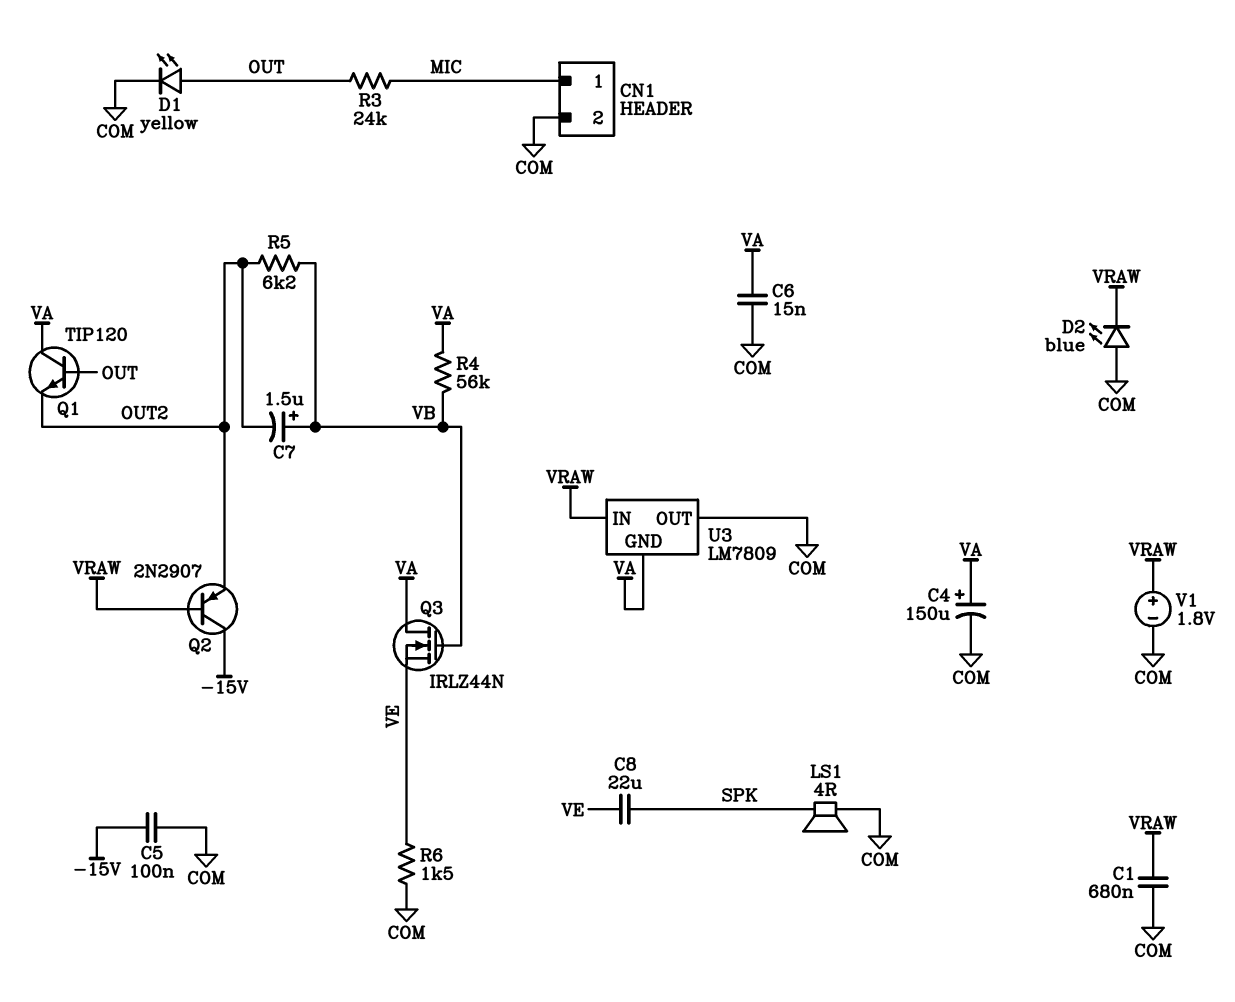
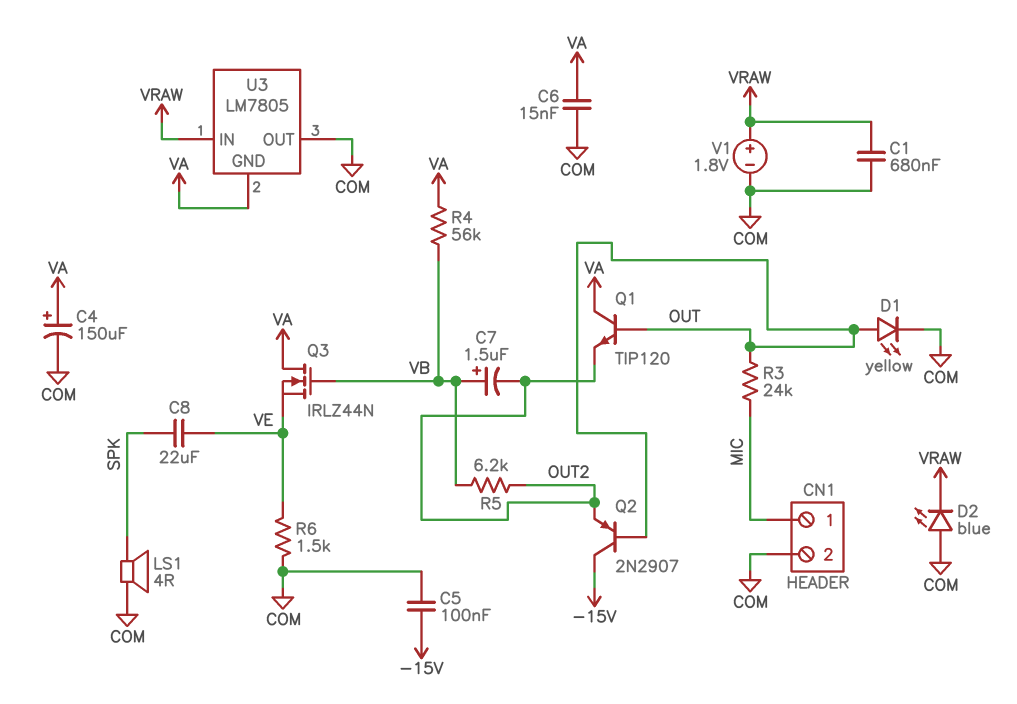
Q2: PNP 2N2907 (B VRAW, C -15V, E OUT2) -> PNP 2N2907 (B OUT, C -15V, E OUT2)
U3: LM7809 -> LM7805

